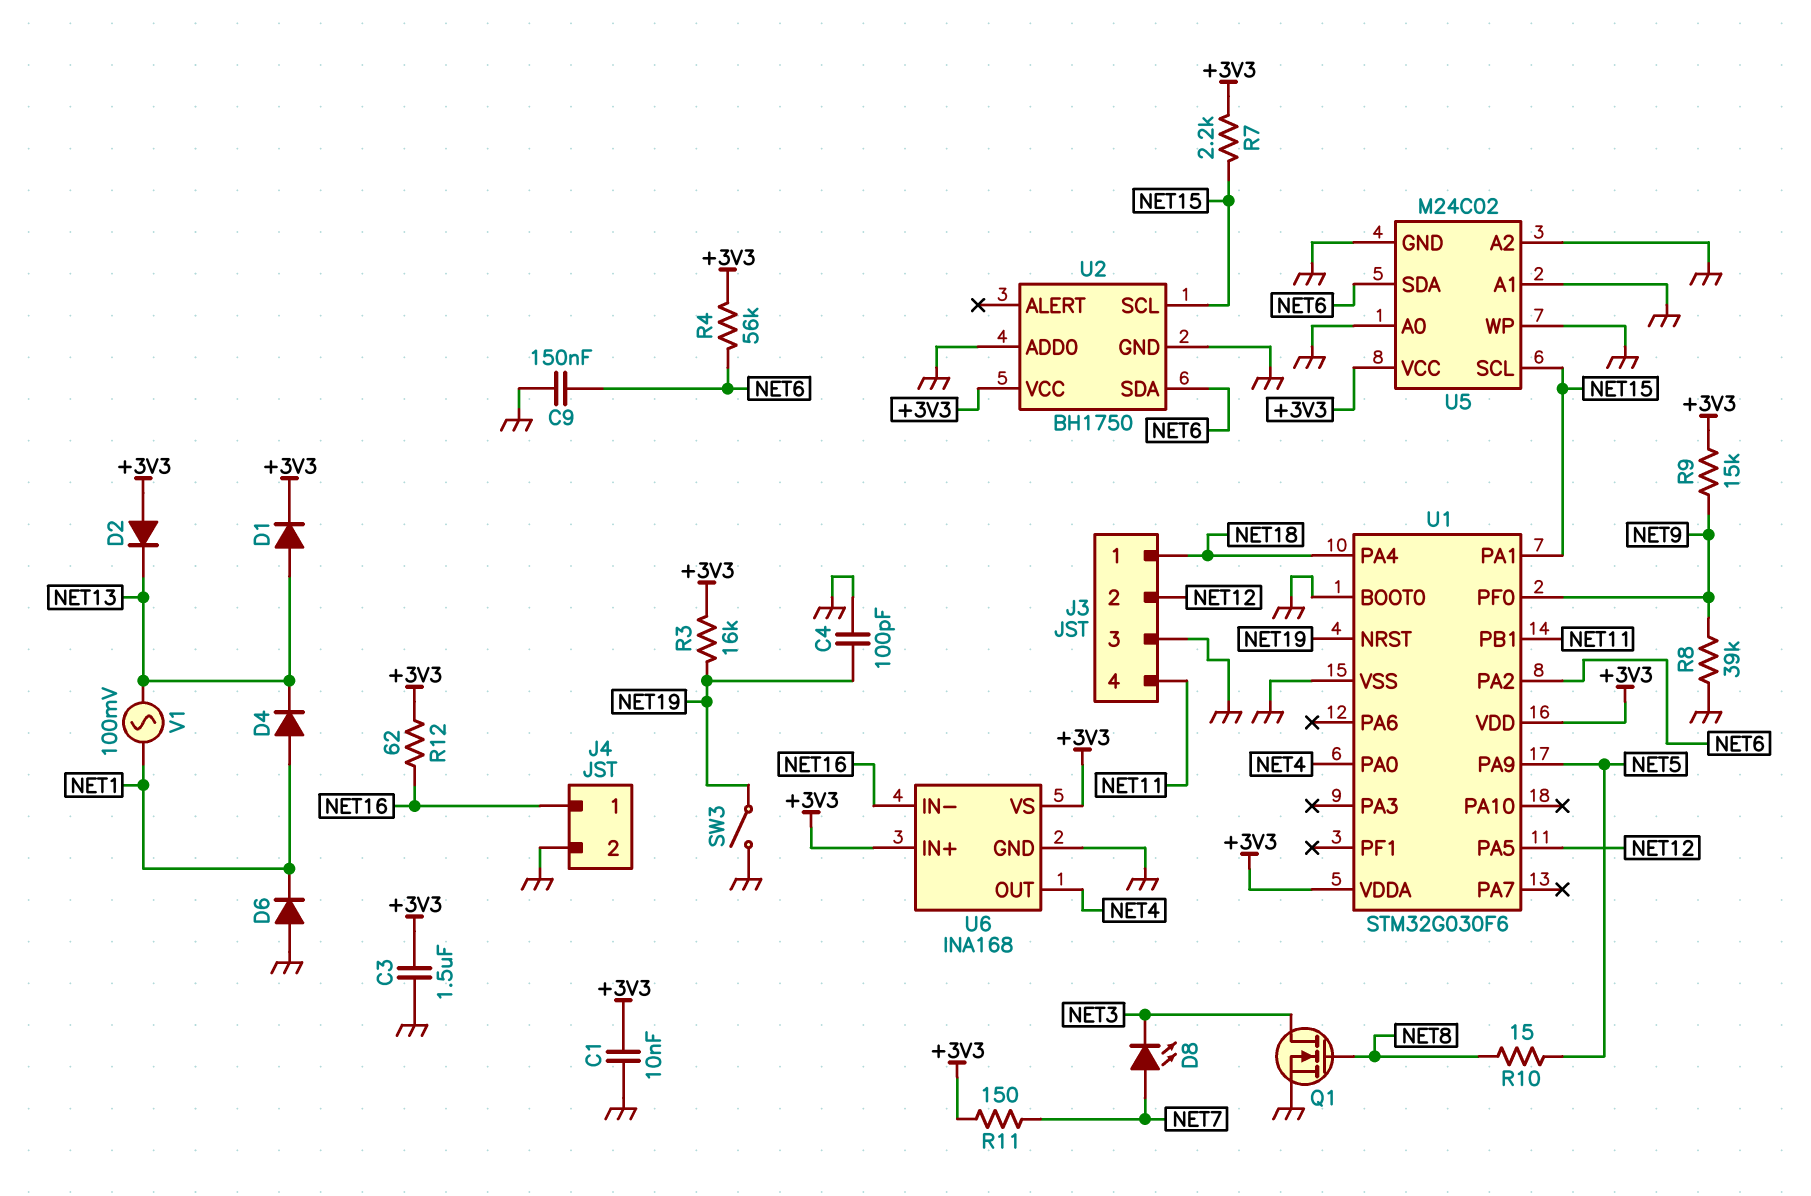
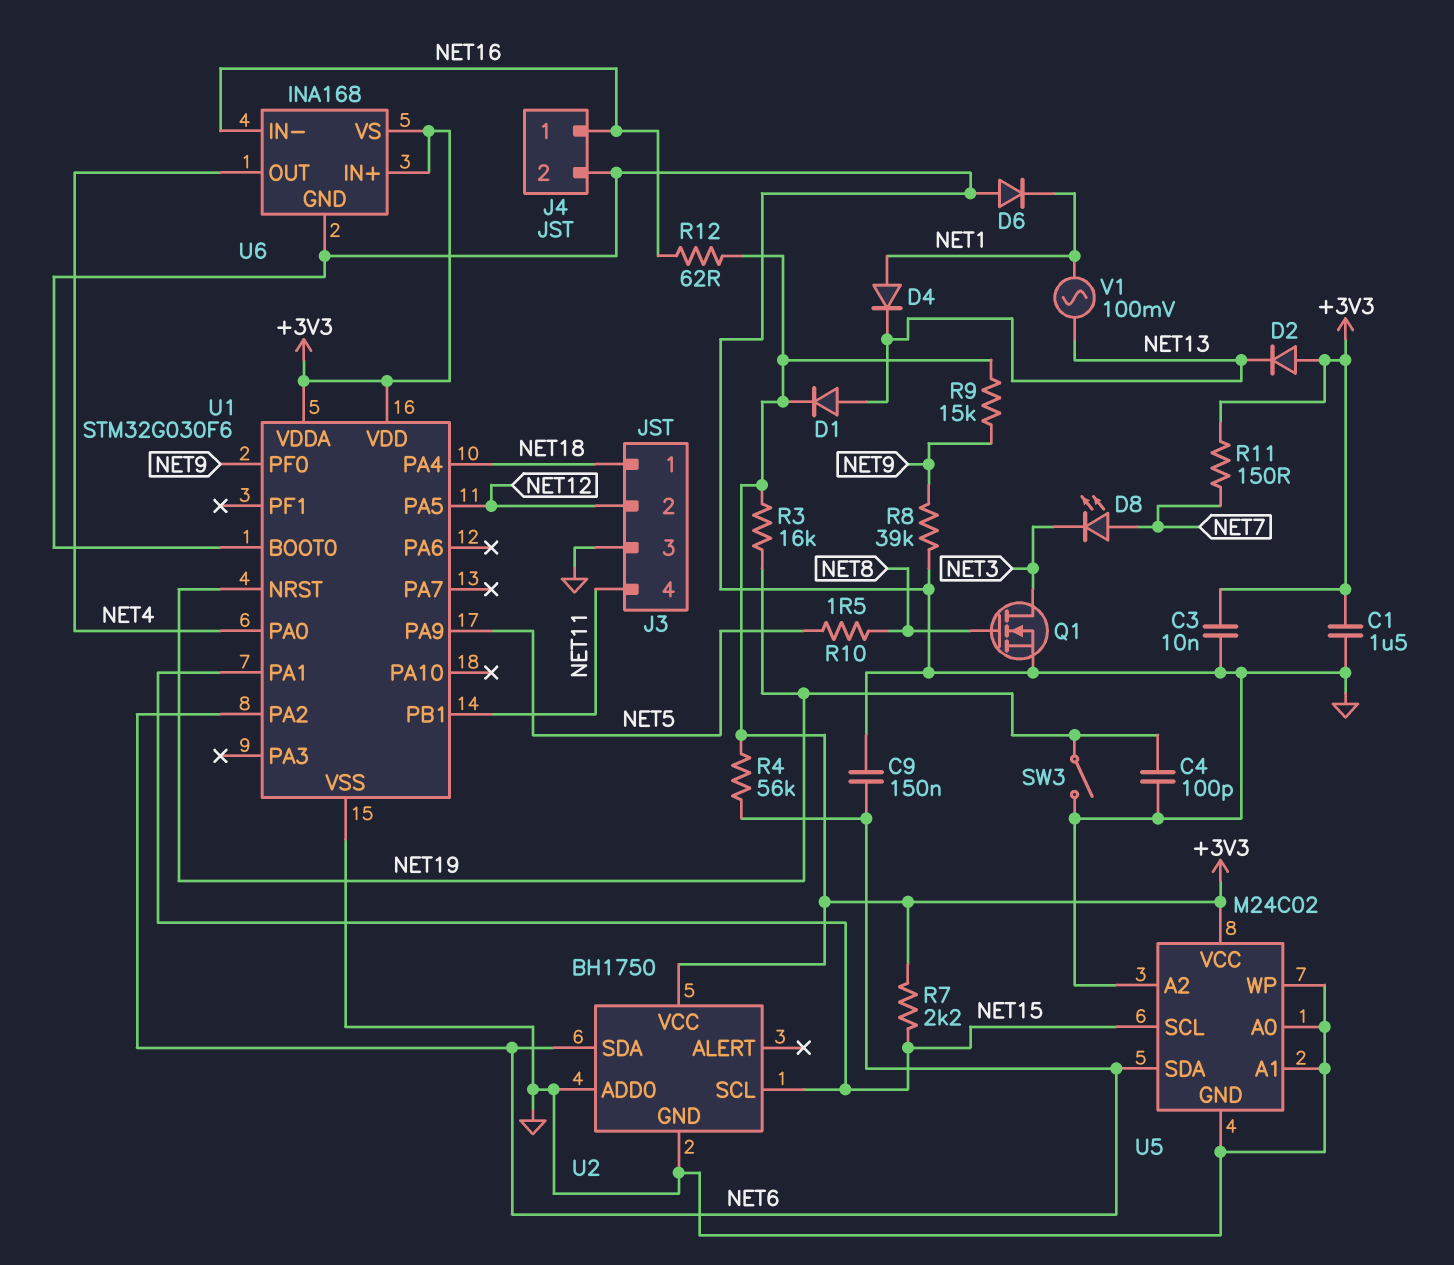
C1: 10nF (+3V3, GND) -> 1.5uF (+3V3, GND)
C3: 1.5uF (+3V3, GND) -> 10nF (+3V3, GND)
R10: 15 (NET5, NET8) -> 1.5 (NET5, NET8)

